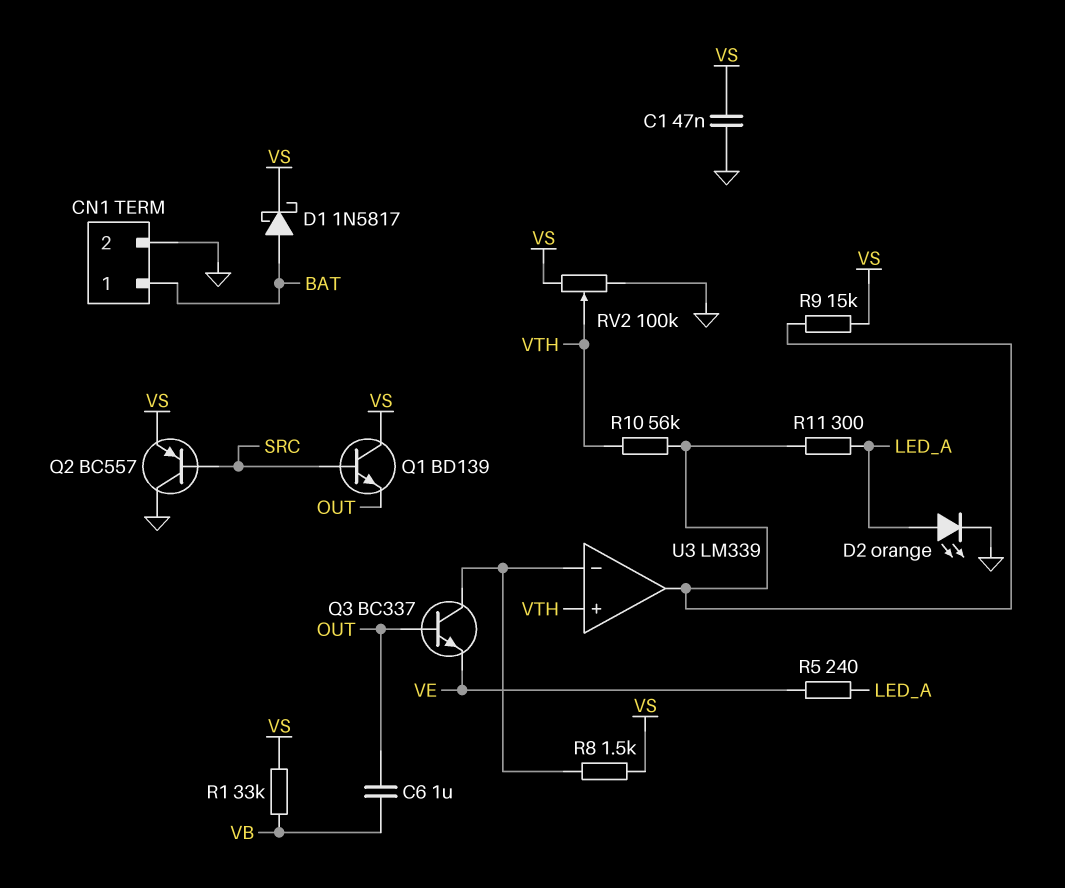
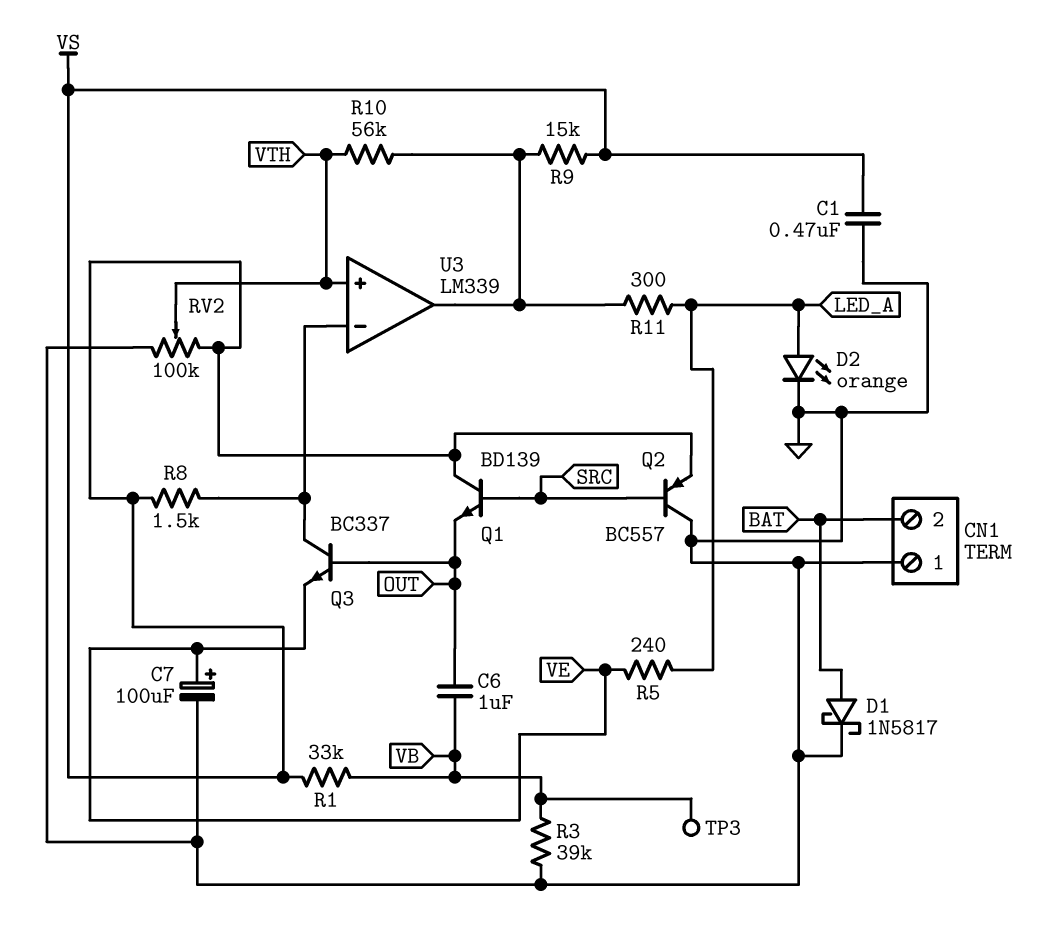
C1: 47nF (GND, VS) -> 470nF (GND, VS)
C7: none -> 100uF (plus VE, minus GND)
CN1 pin 1: BAT -> GND
CN1 pin 2: GND -> BAT
D1: schottky 1N5817 (A BAT, K VS) -> schottky 1N5817 (A BAT, K GND)
R3: none -> 39k (GND, VB)
TP3: none -> test point (VB)

